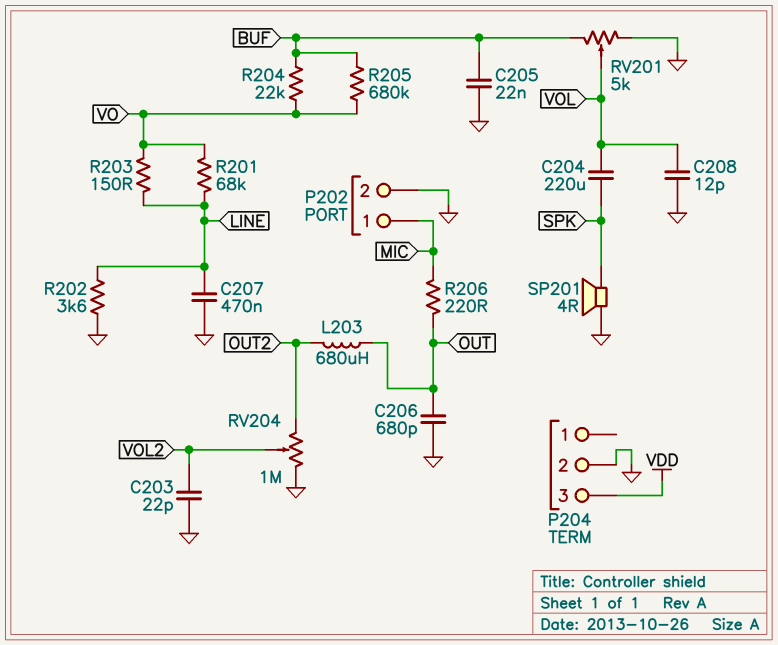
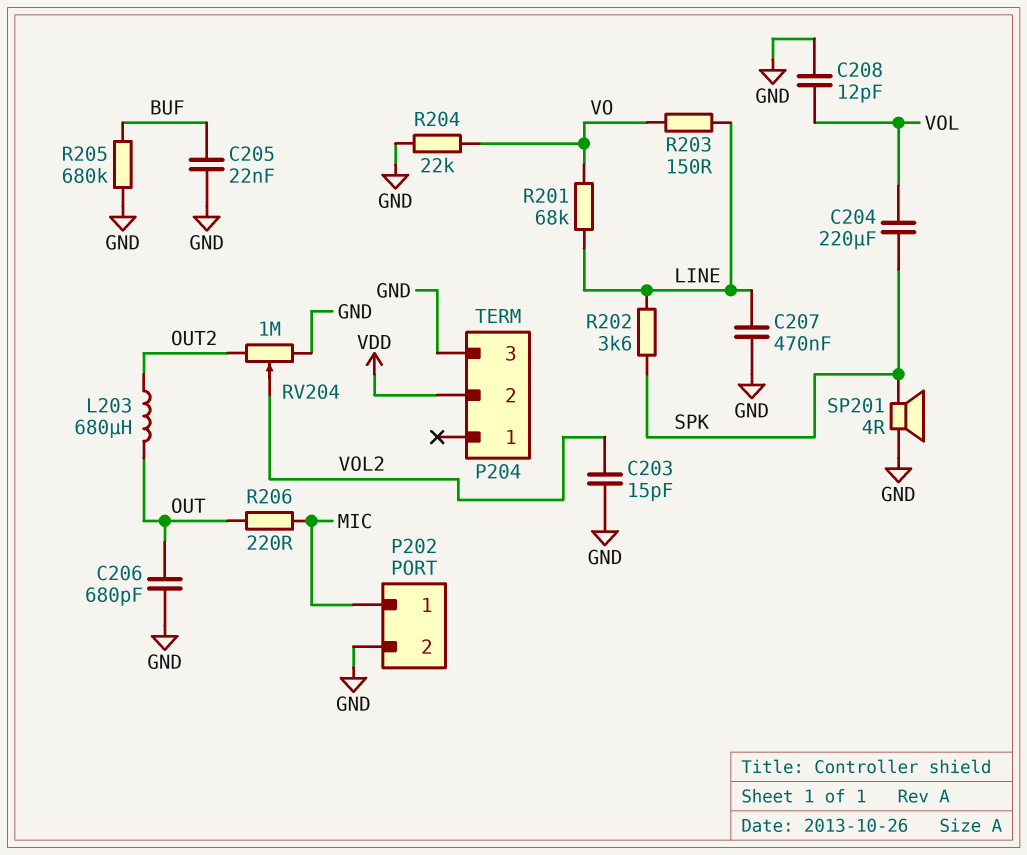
C203: 22pF (GND, VOL2) -> 15pF (GND, VOL2)
P204 pin 2: GND -> VDD
P204 pin 3: VDD -> GND
R202: 3.6k (GND, LINE) -> 3.6k (LINE, SPK)
R204: 22k (BUF, VO) -> 22k (GND, VO)
R205: 680k (BUF, VO) -> 680k (BUF, GND)
RV201: 5k (BUF, GND, wiper VOL) -> none

